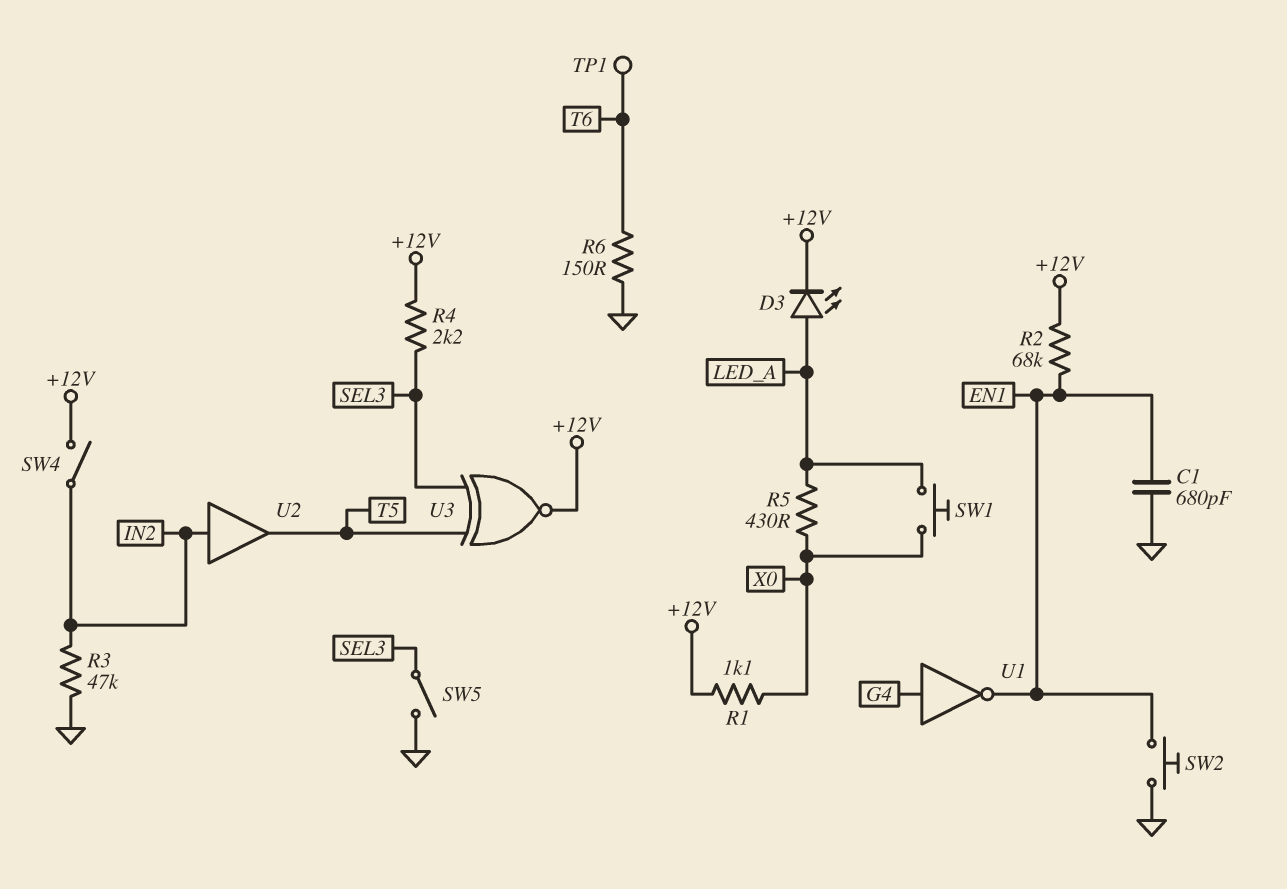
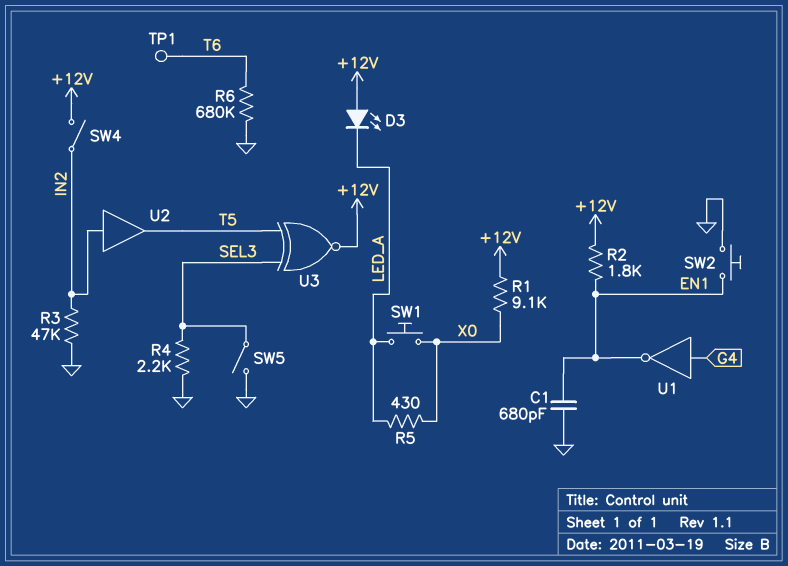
D3: LED (A LED_A, K +12V) -> LED (A +12V, K LED_A)
R1: 1.1k (+12V, X0) -> 9.1k (+12V, X0)
R2: 68k (+12V, EN1) -> 1.8k (+12V, EN1)
R4: 2.2k (+12V, SEL3) -> 2.2k (GND, SEL3)
R6: 150 (GND, T6) -> 680k (GND, T6)

